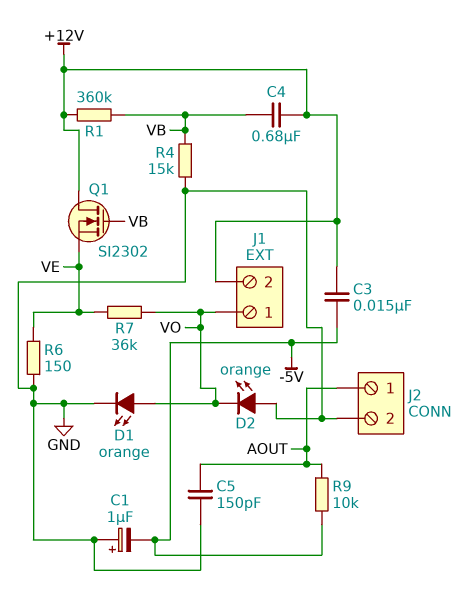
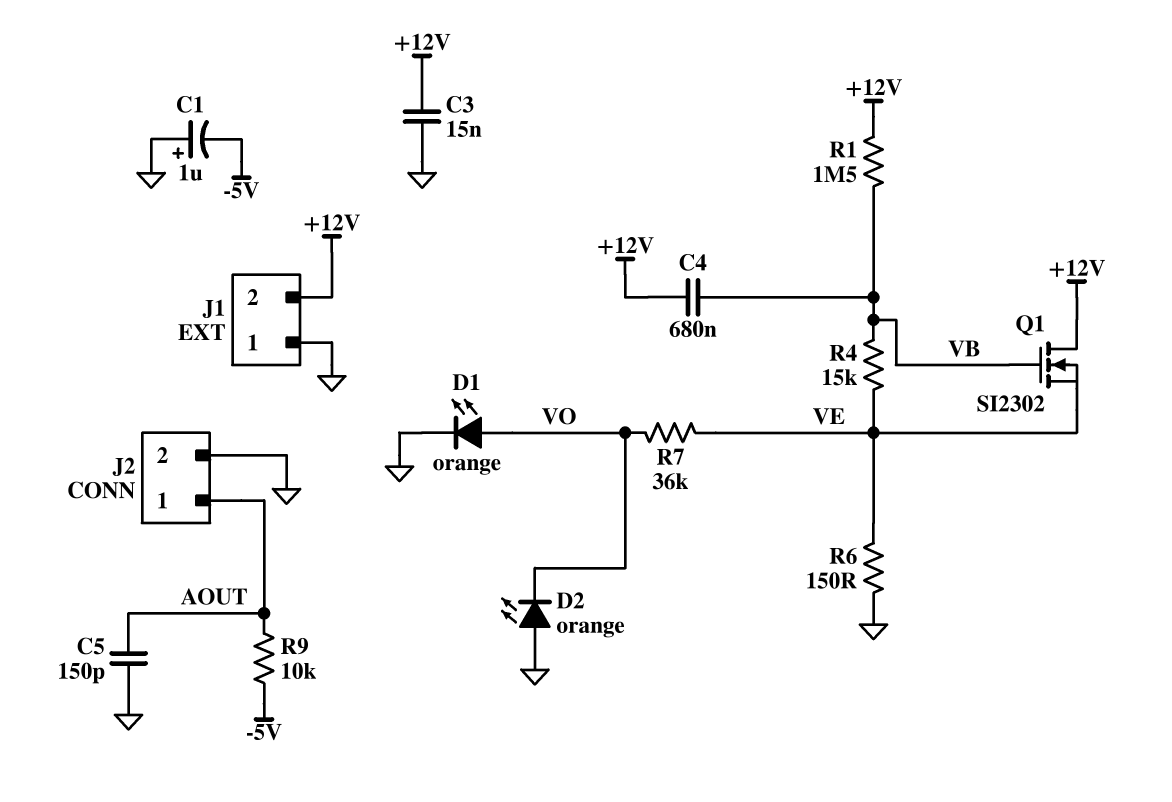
C3: 15nF (+12V, -5V) -> 15nF (+12V, GND)
J1 pin 1: VO -> GND
R1: 360k (+12V, VB) -> 1.5M (+12V, VB)
R4: 15k (GND, VB) -> 15k (VB, VE)

